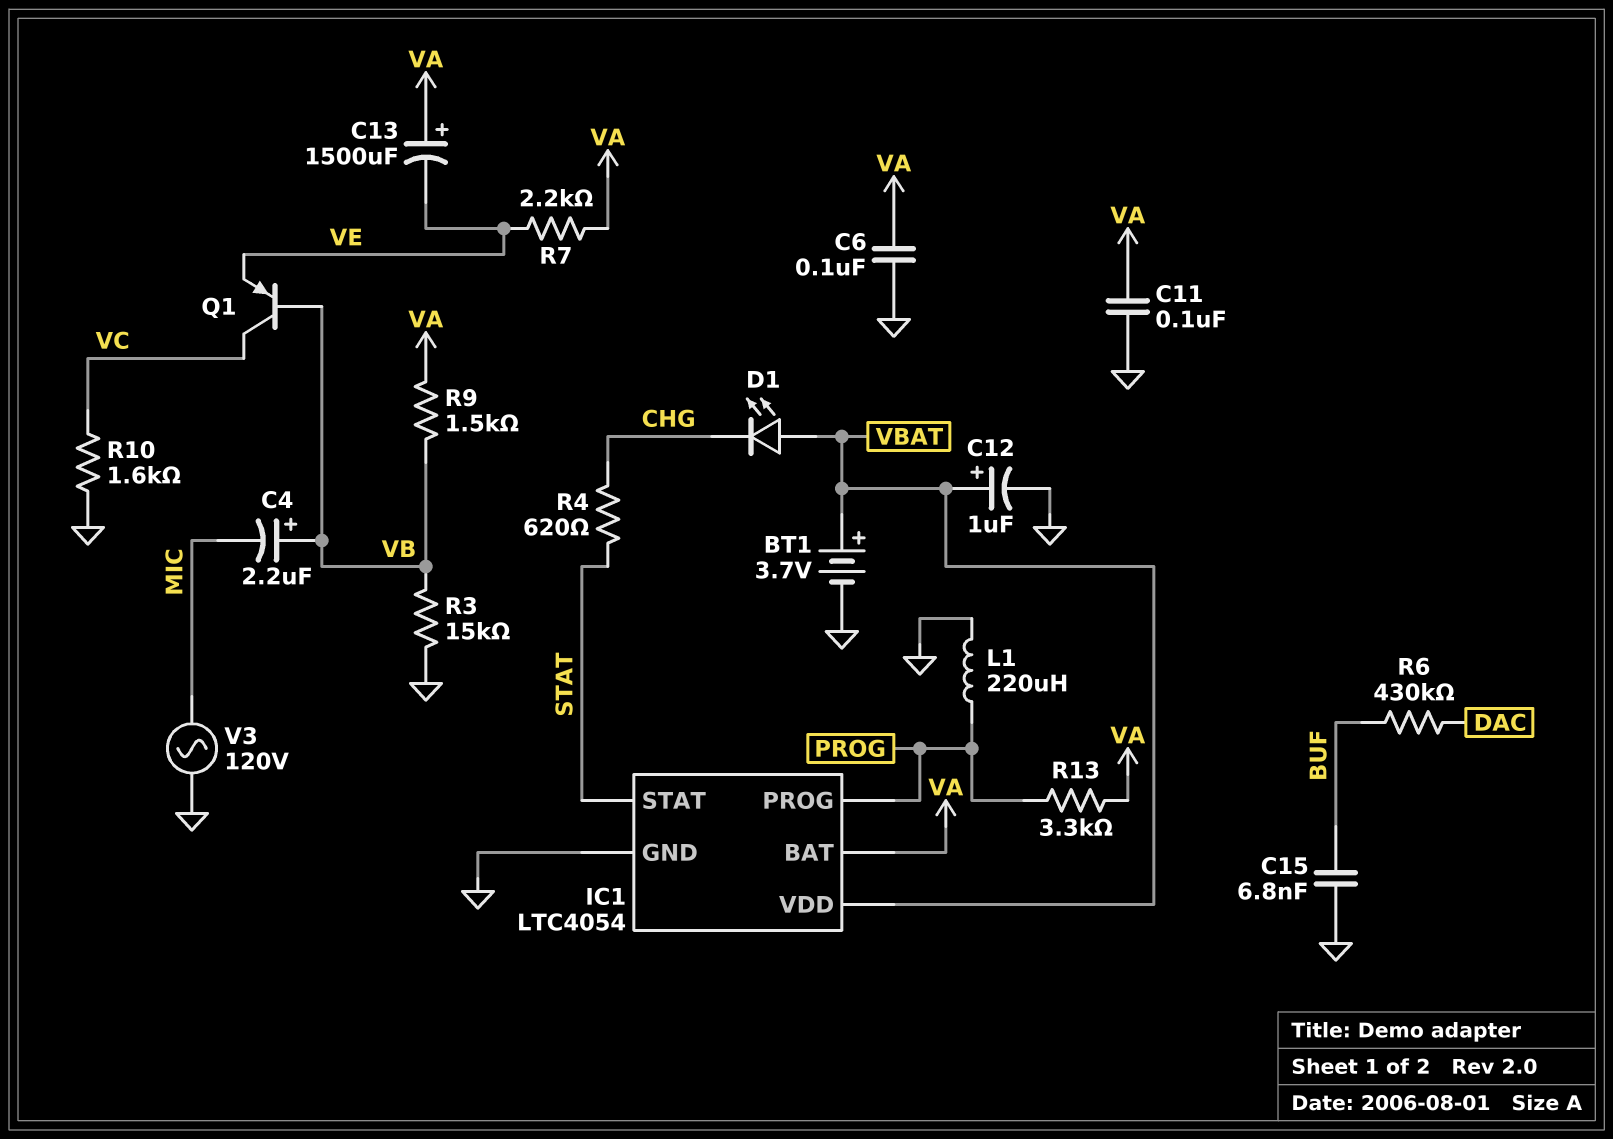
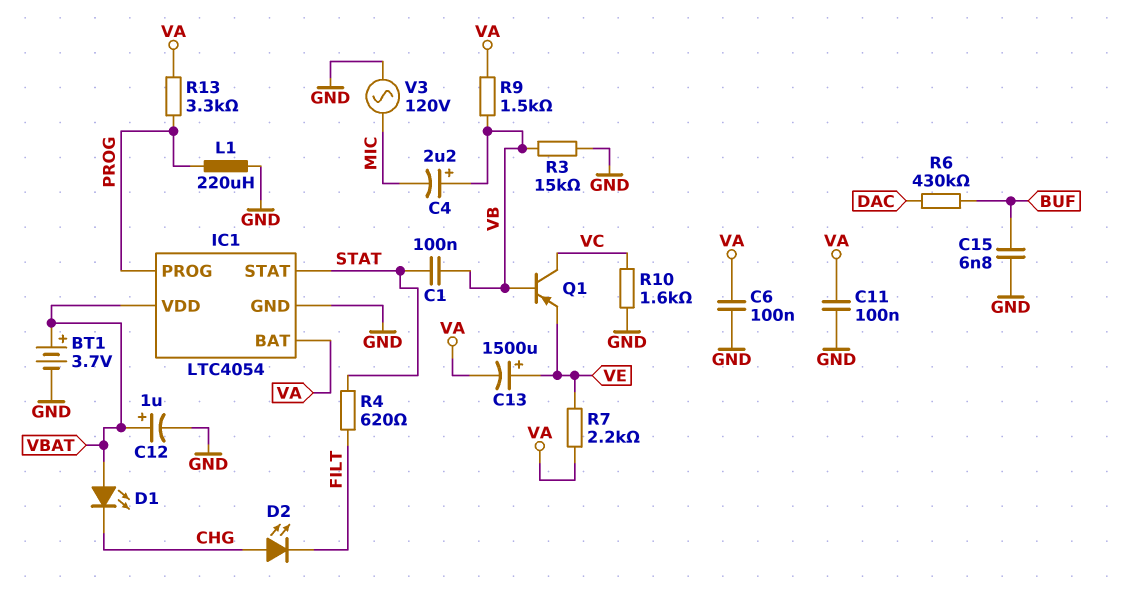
C1: none -> 100nF (STAT, VB)
C13: 1500uF (plus VA, minus VE) -> 1500uF (plus VE, minus VA)
D2: none -> LED (A CHG, K FILT)
R4: 620 (CHG, STAT) -> 620 (FILT, STAT)

